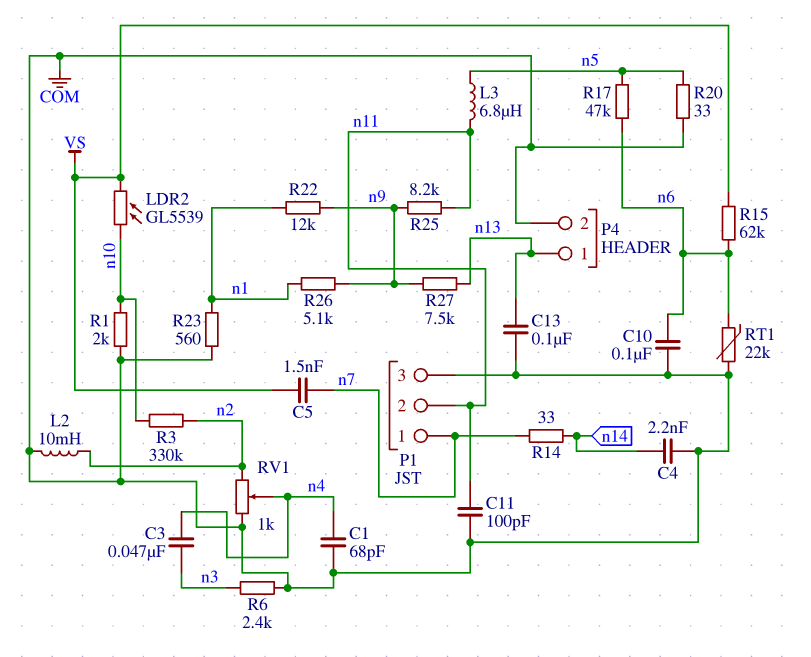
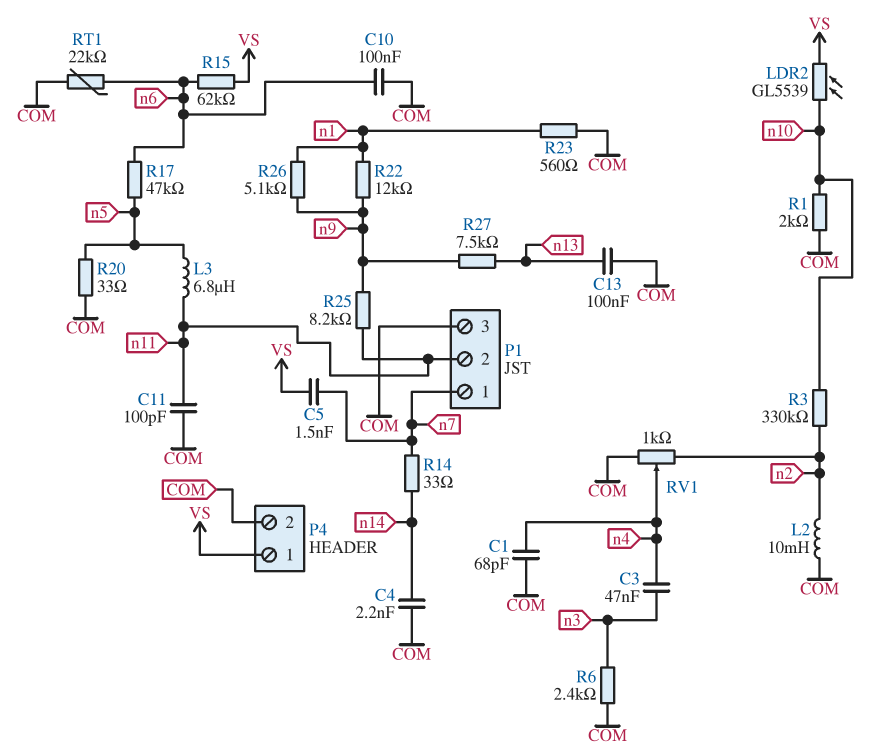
P4 pin 1: n13 -> VS

